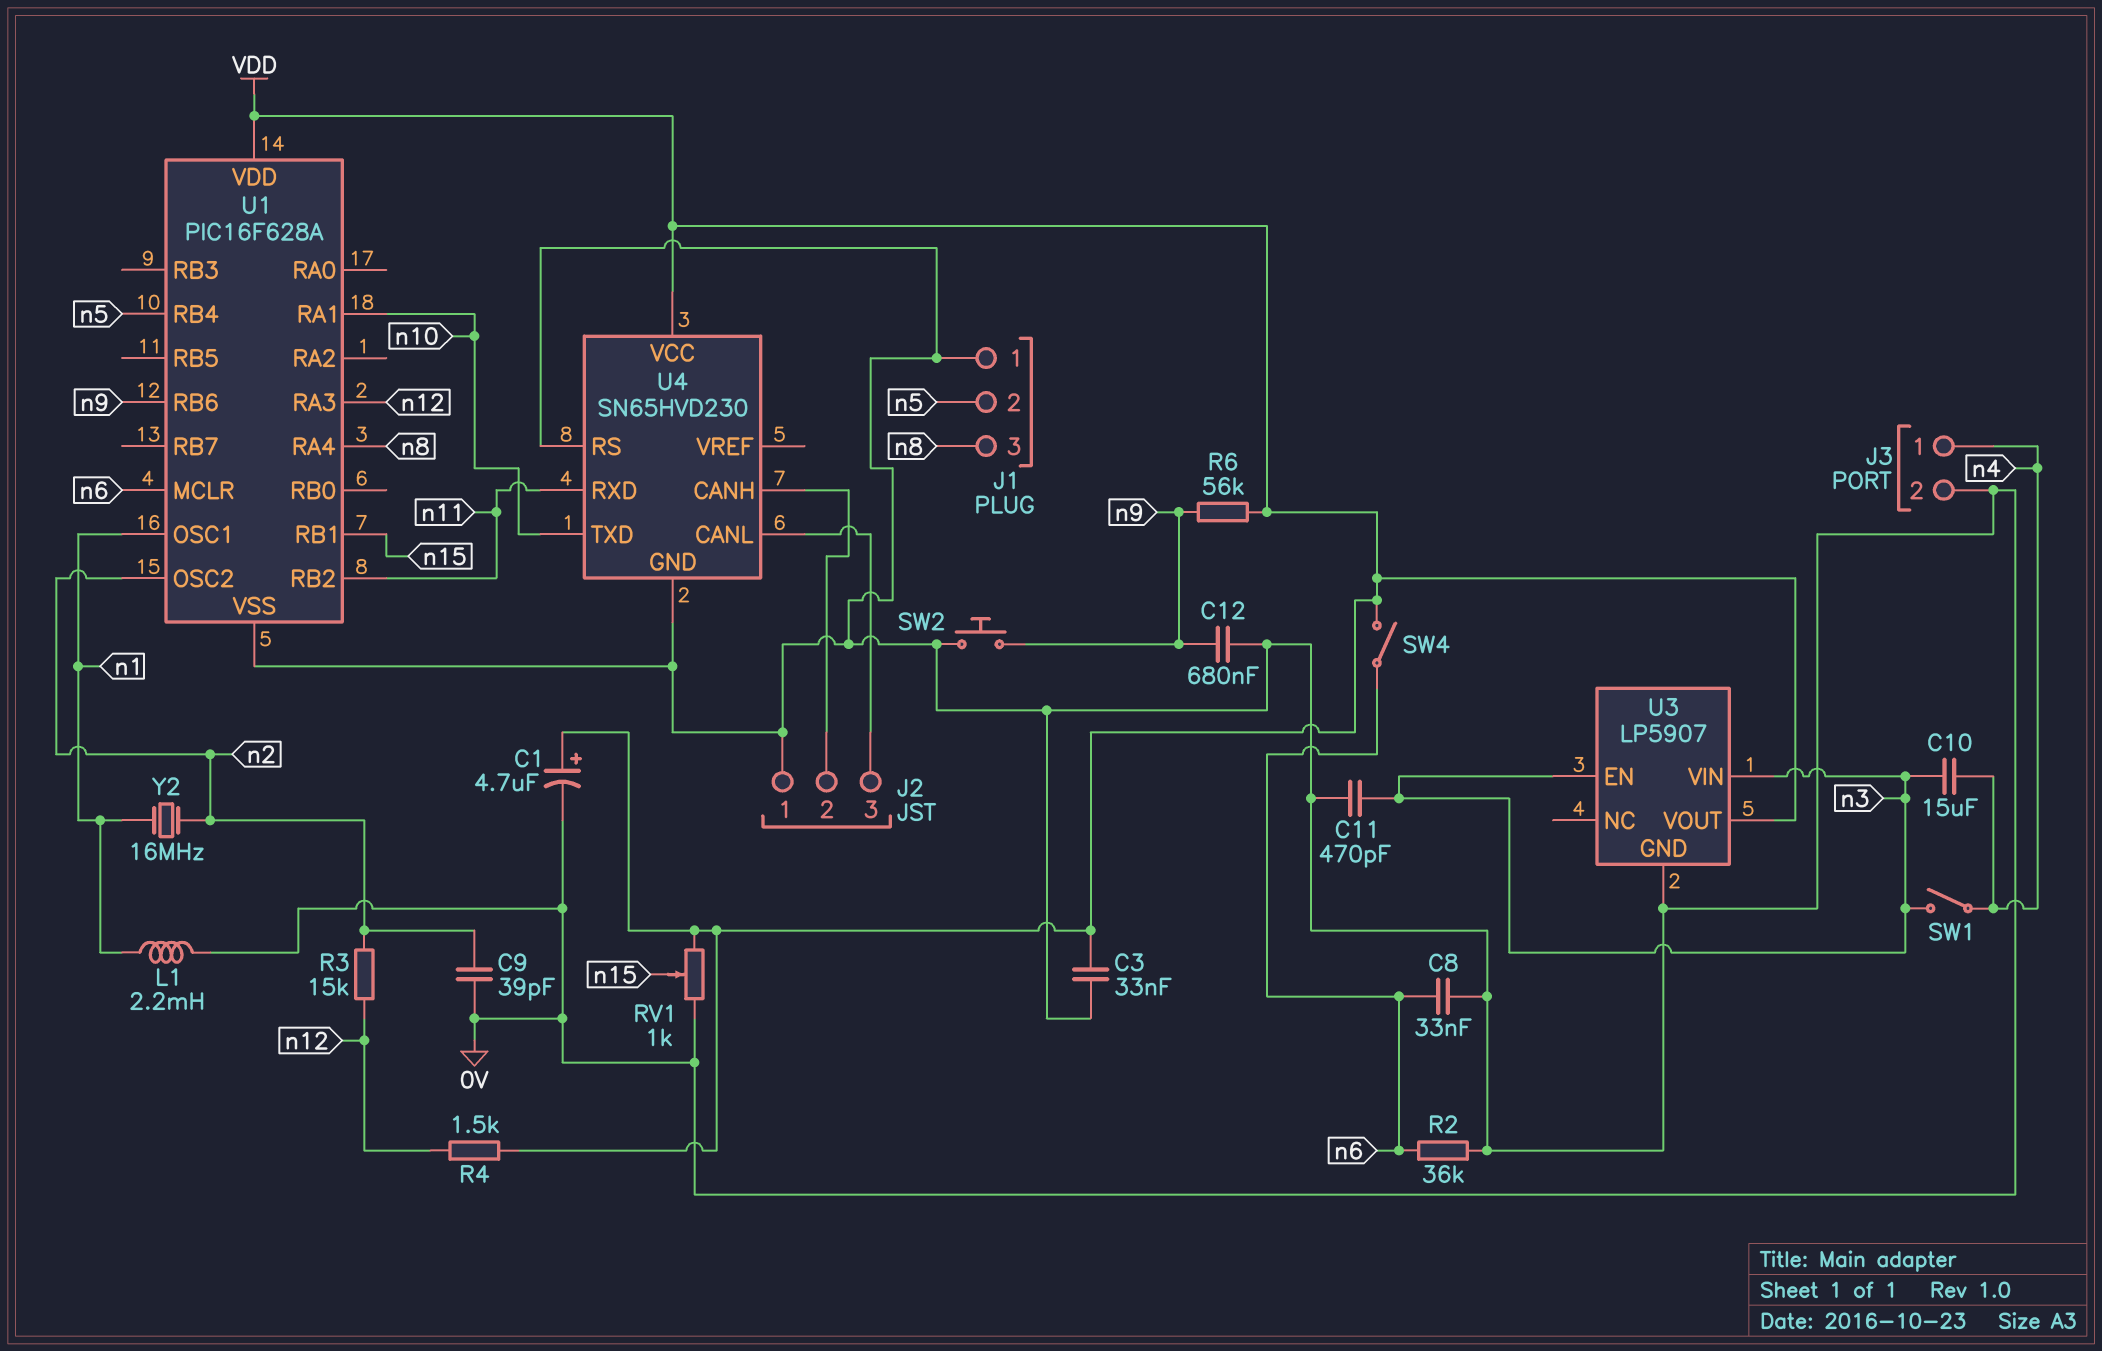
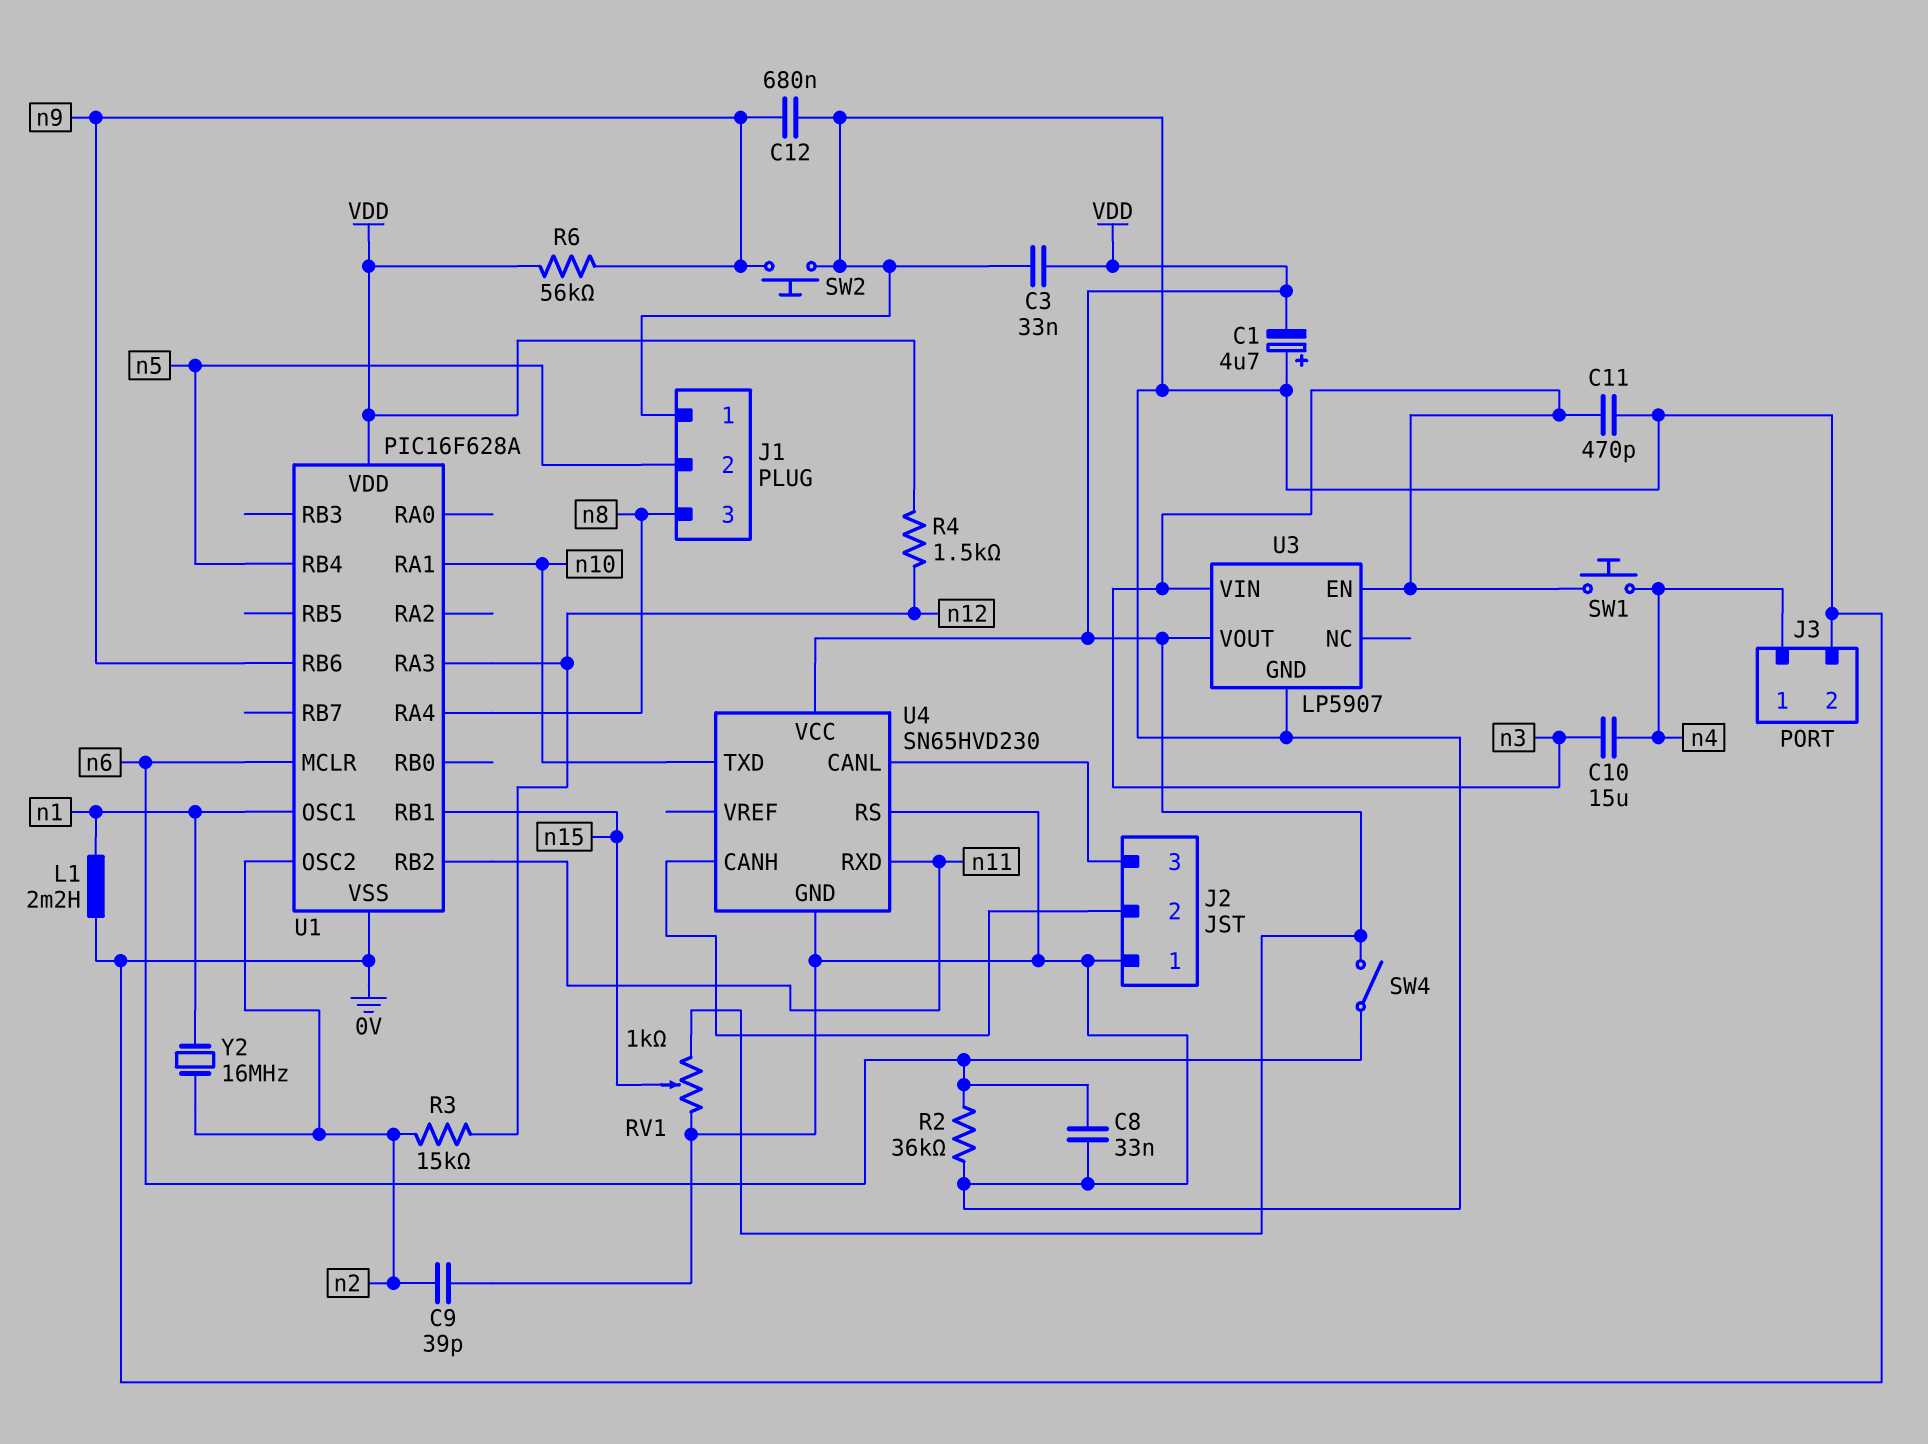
C1: 4.7uF (plus VDD, minus 0V) -> 4.7uF (plus 0V, minus VDD)
SW1: switch (n3, n4) -> button (n3, n4)

